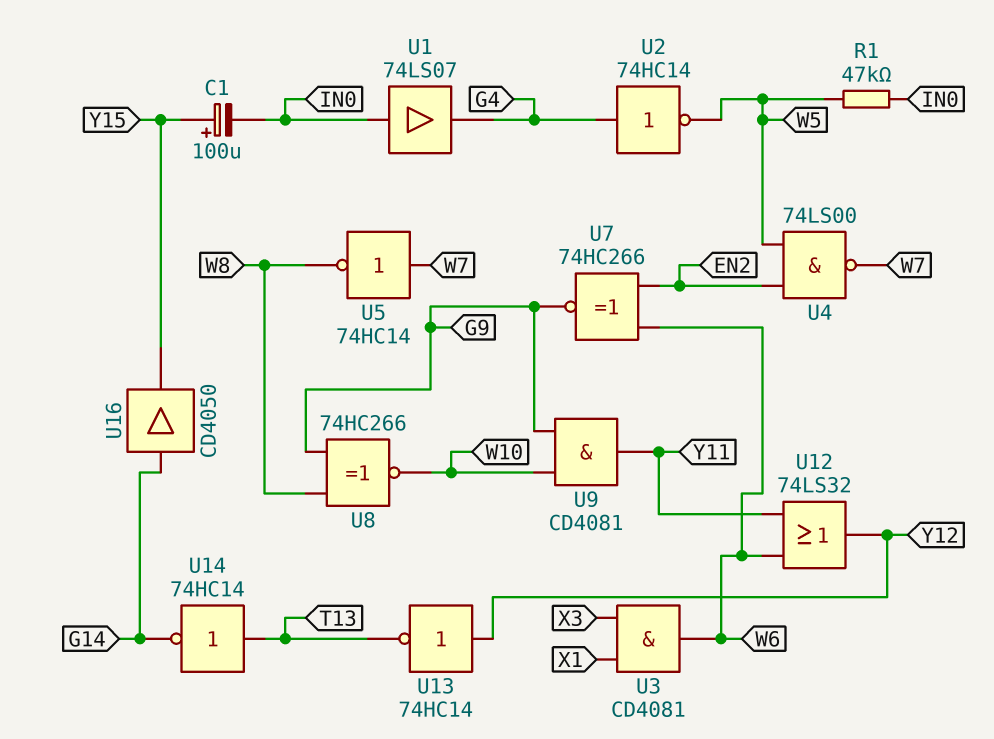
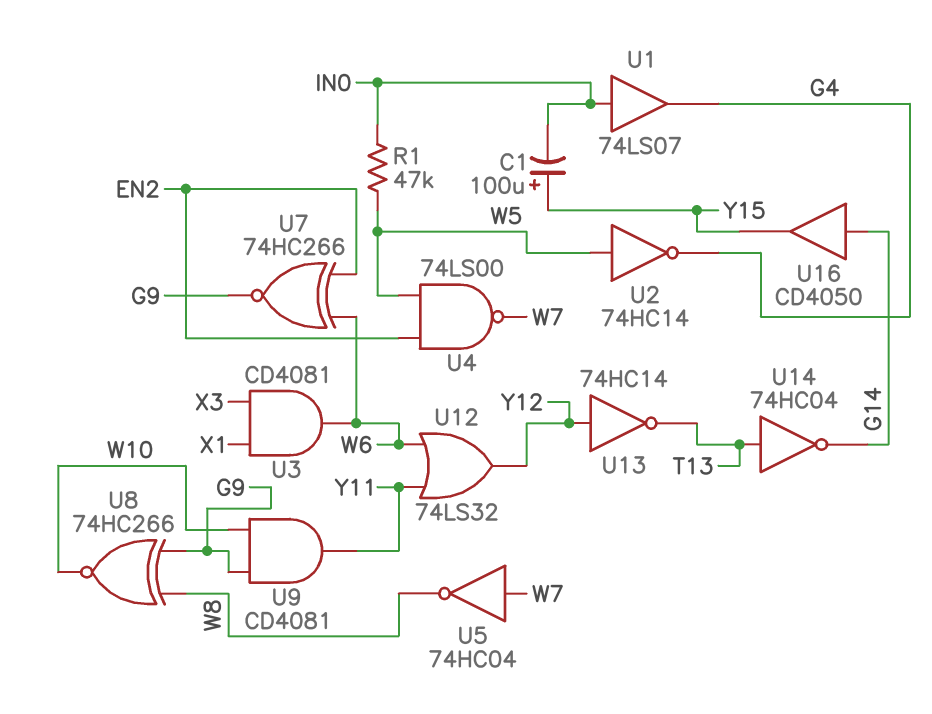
U2: NOT 74HC14 (in G4, out W5) -> NOT 74HC14 (in W5, out G4)
U5: NOT 74HC14 (in W7, out W8) -> NOT 74HC04 (in W7, out W8)
U14: NOT 74HC14 (in T13, out G14) -> NOT 74HC04 (in T13, out G14)

